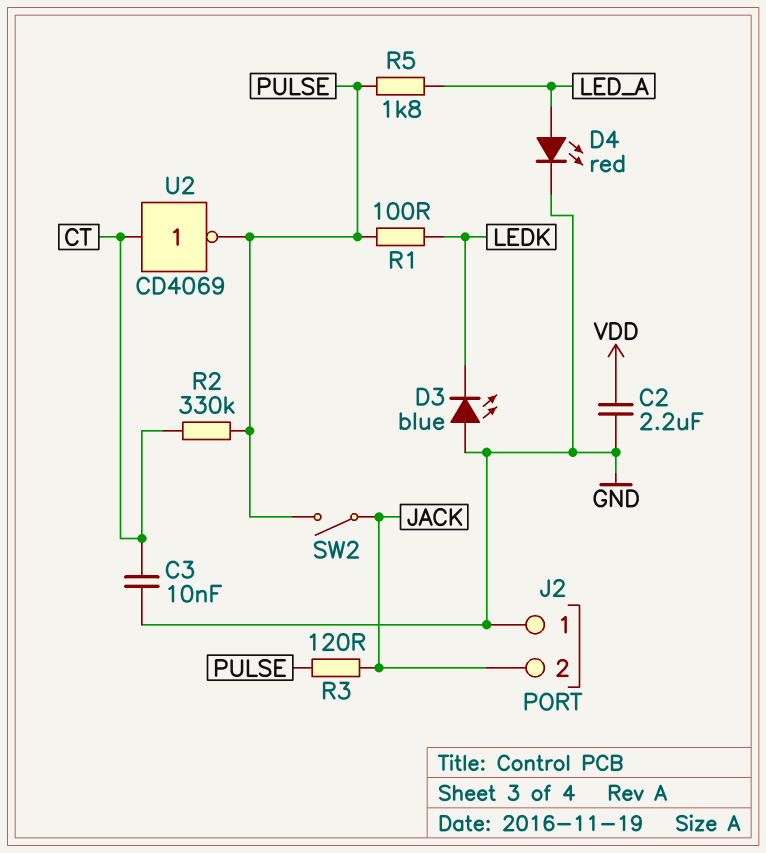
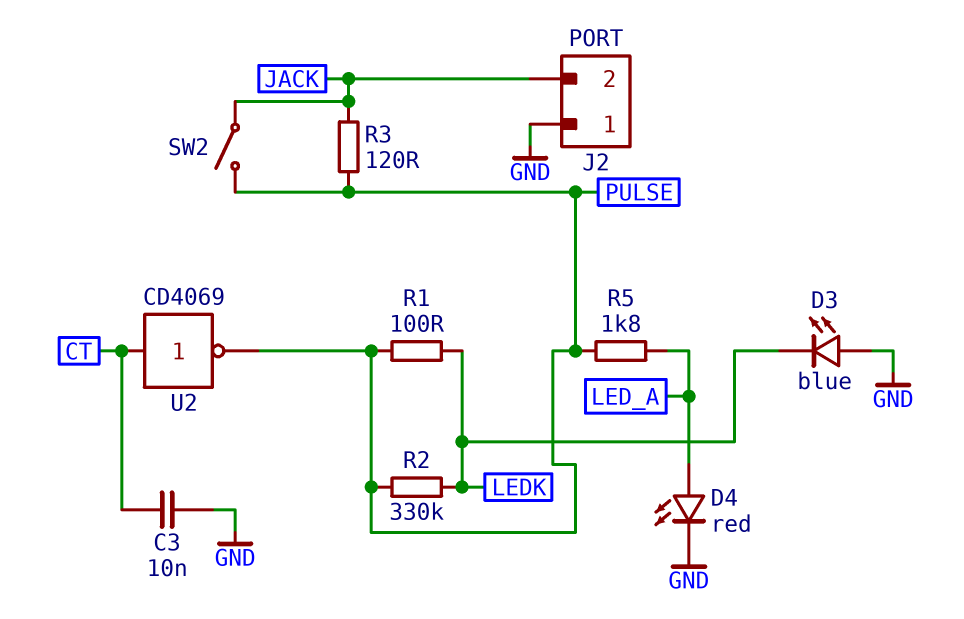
C2: 2.2uF (GND, VDD) -> none
R2: 330k (CT, PULSE) -> 330k (LEDK, PULSE)

